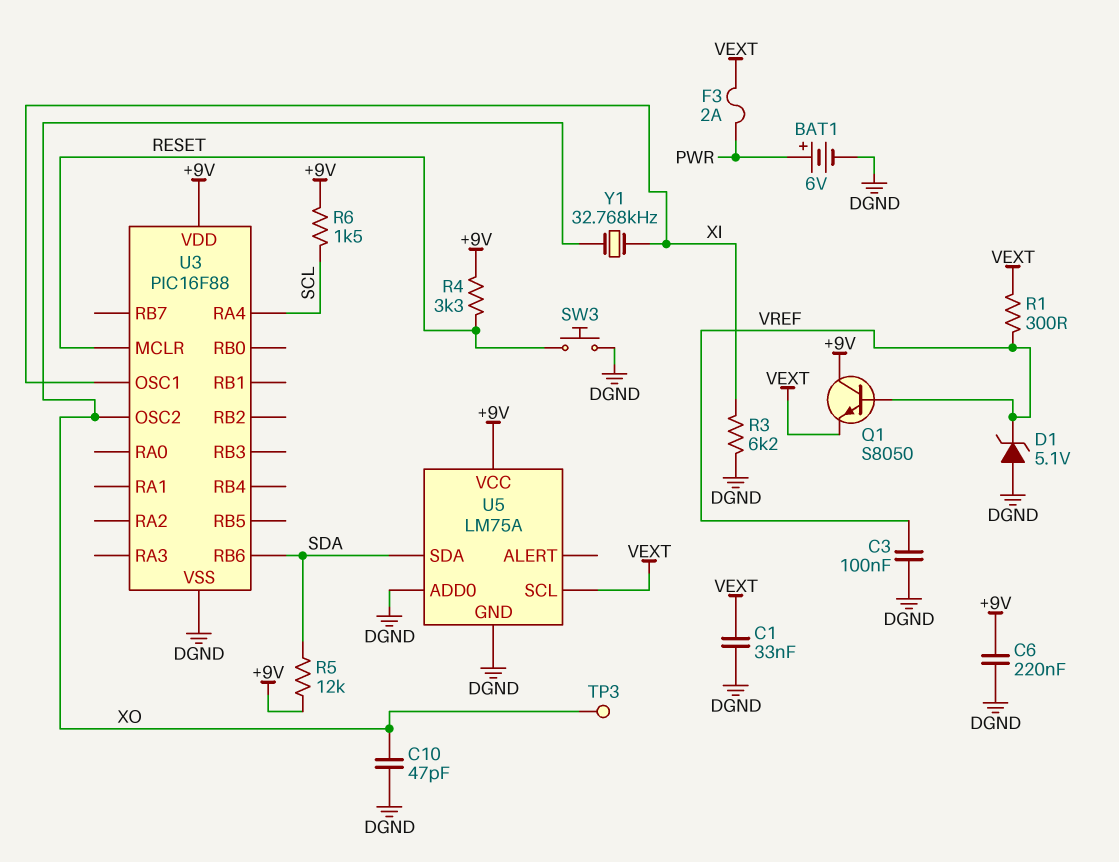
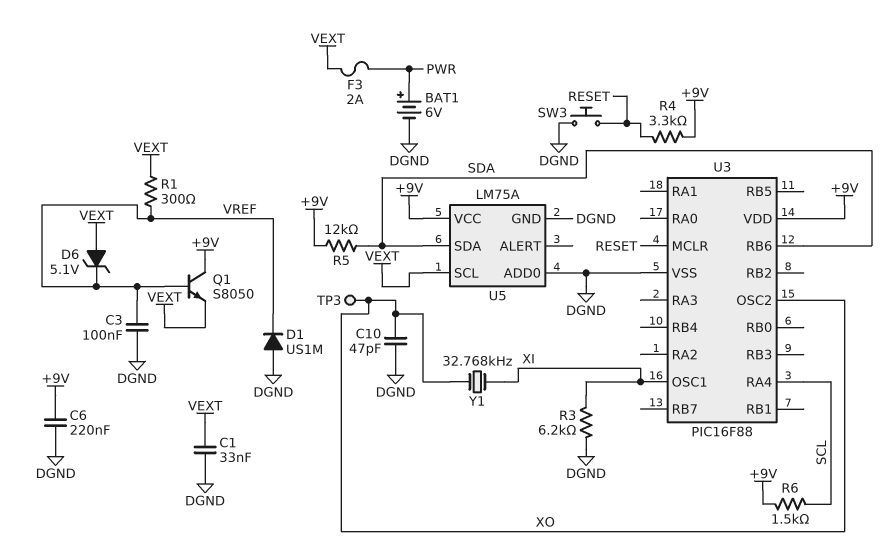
D1: zener 5.1V (A DGND, K VREF) -> diode US1M (A DGND, K VREF)
D6: none -> zener 5.1V (A VEXT, K VREF)

